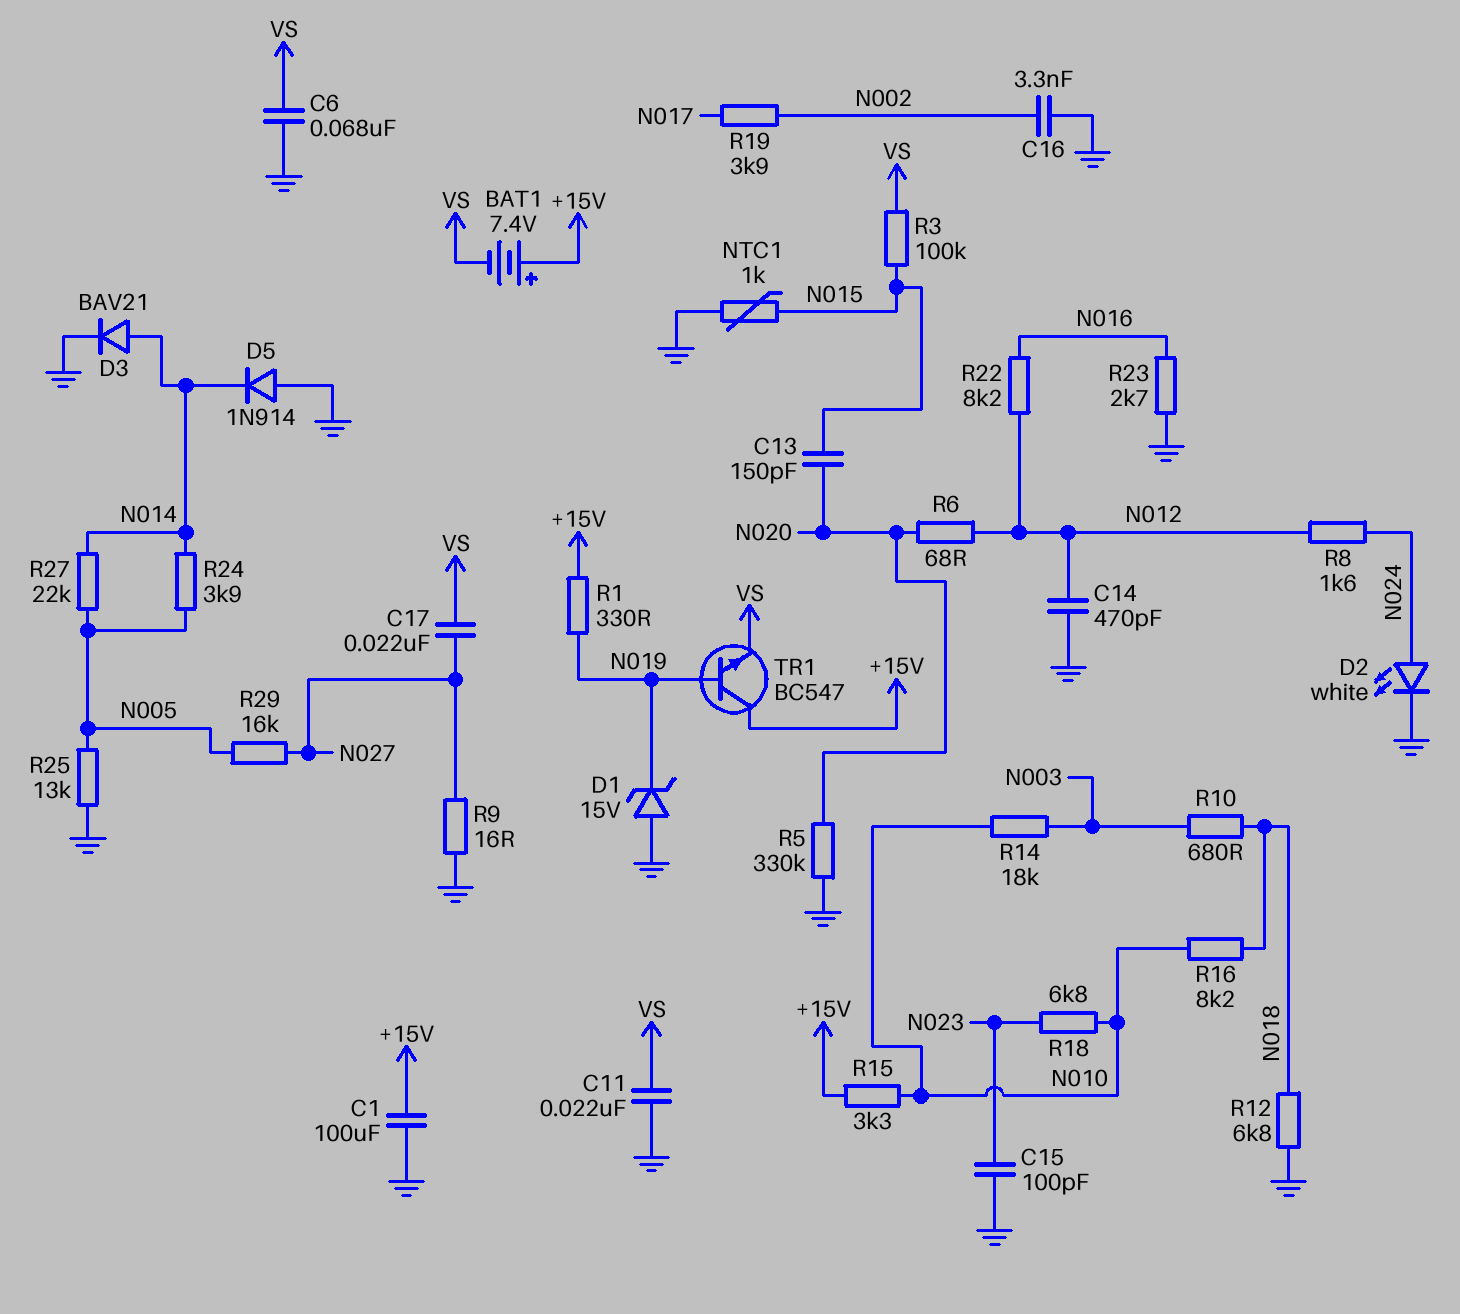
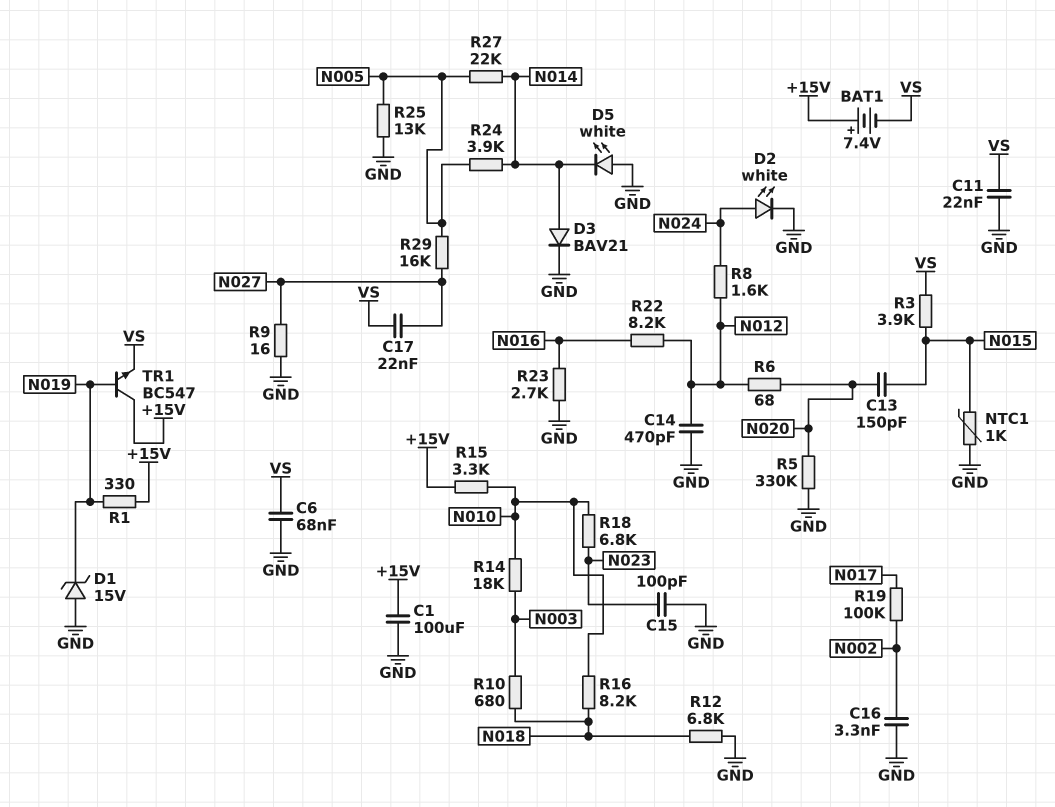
D5: diode 1N914 (A GND, K N014) -> LED white (A GND, K N014)
R3: 100k (N015, VS) -> 3.9k (N015, VS)
R19: 3.9k (N002, N017) -> 100k (N002, N017)

